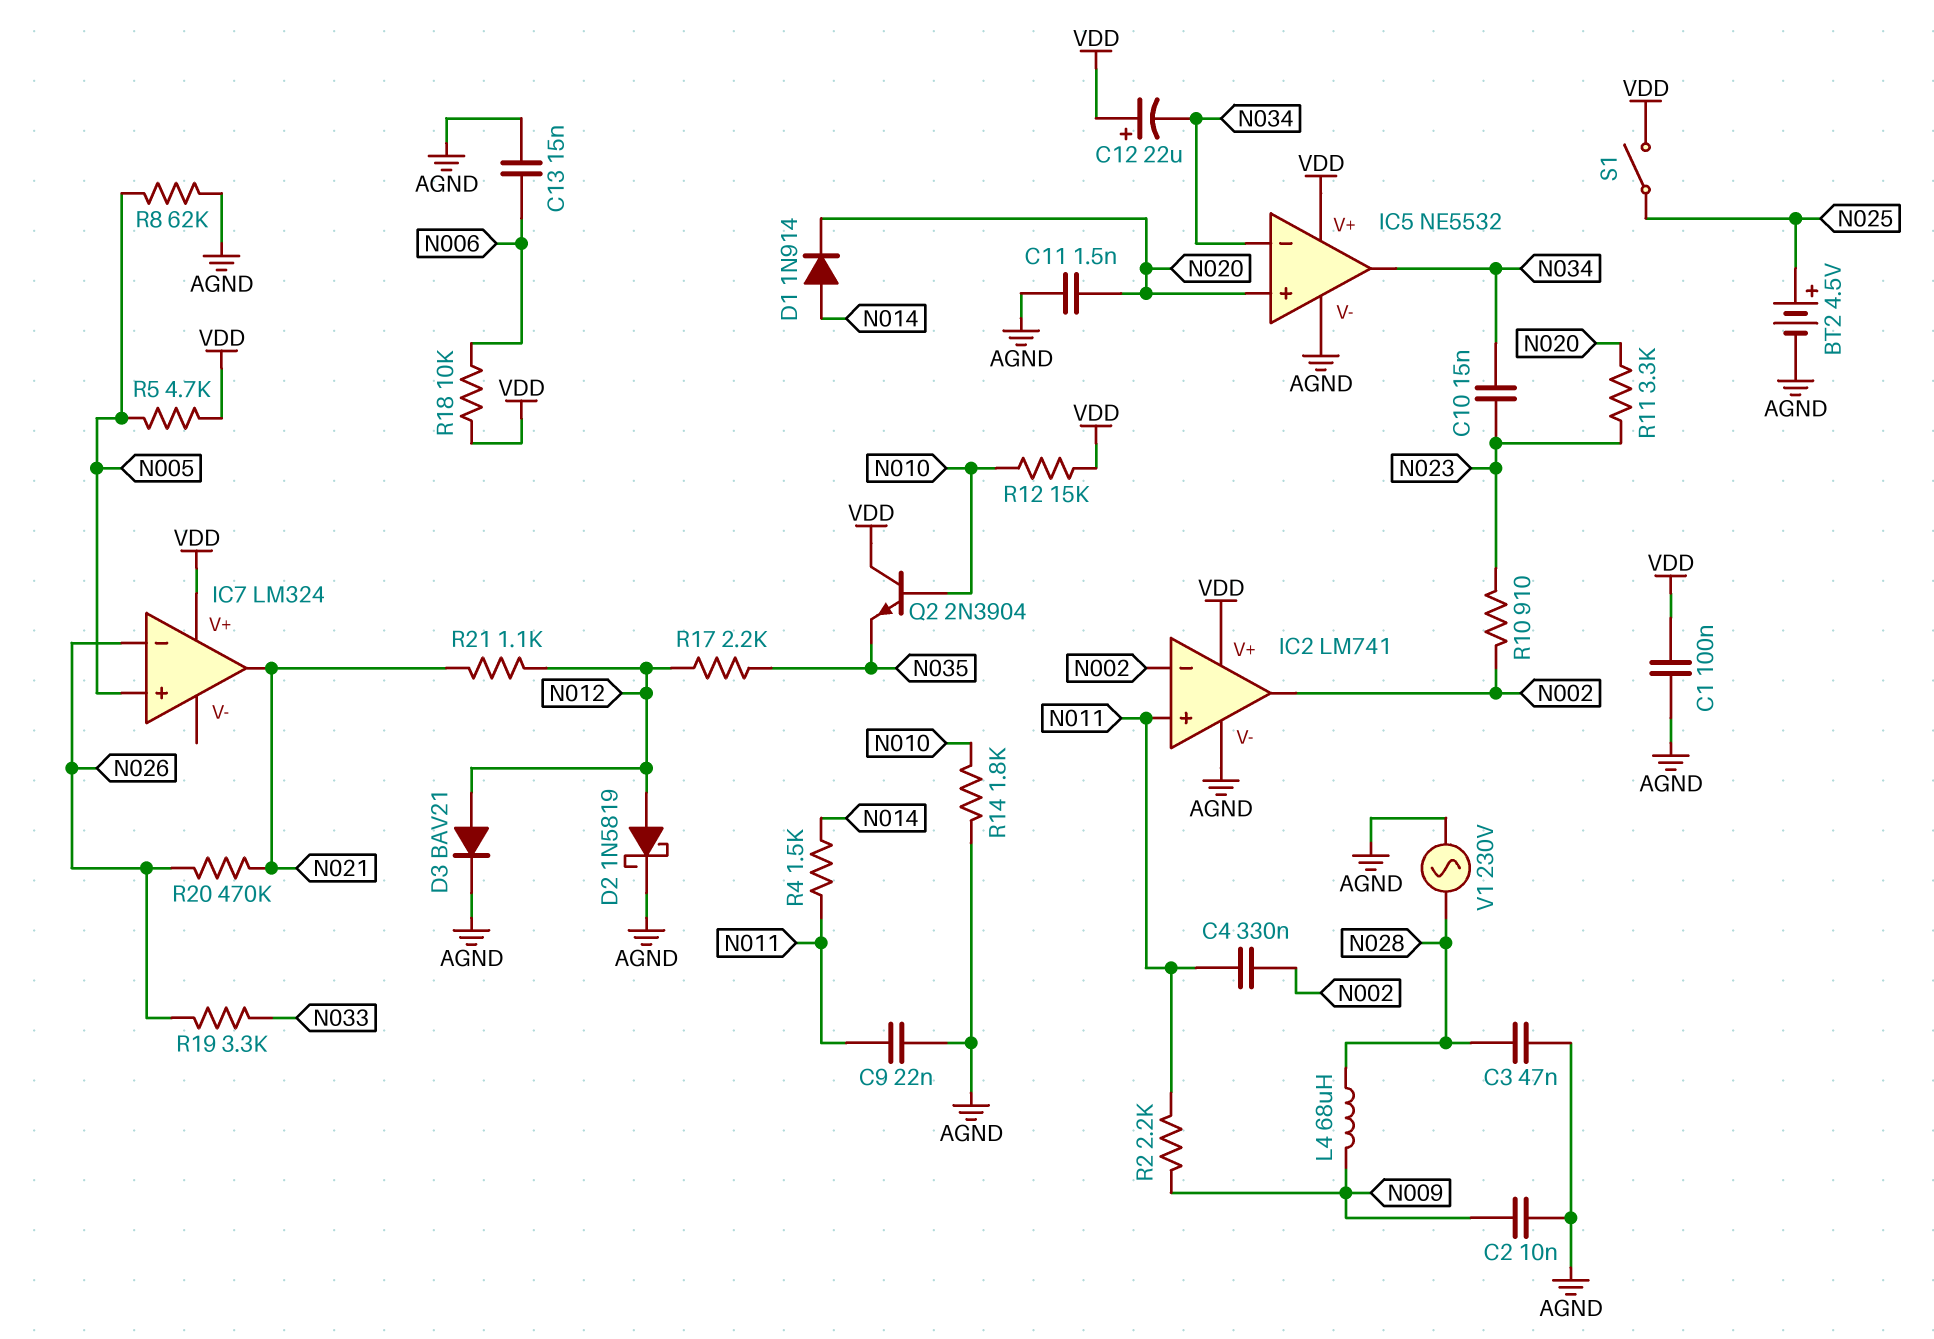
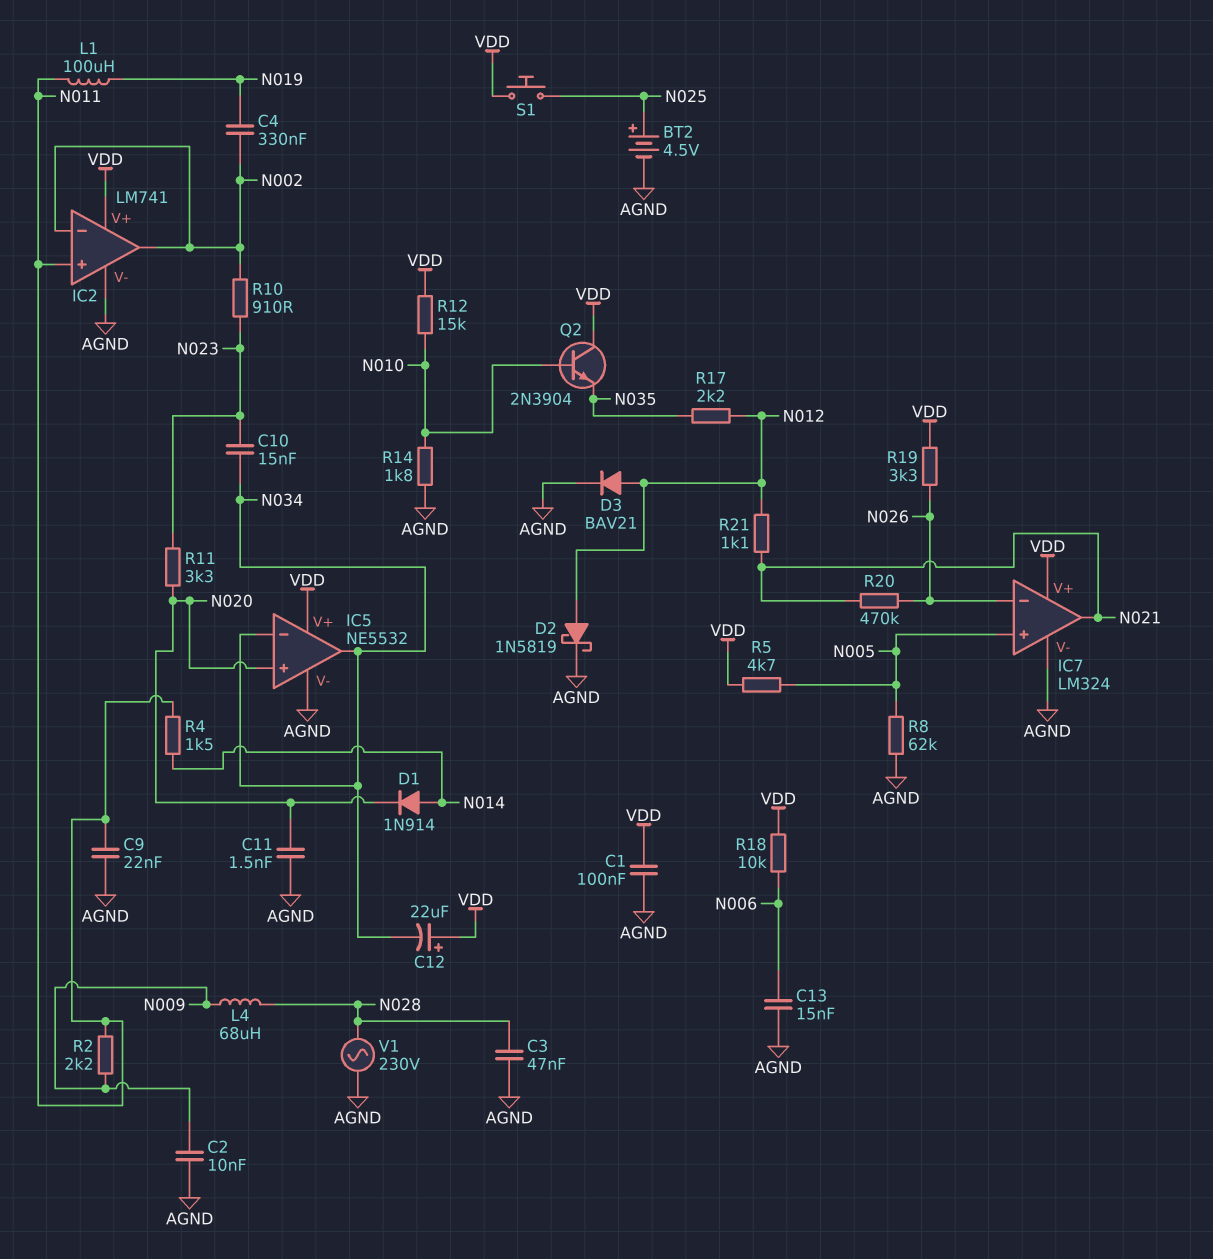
C4: 330nF (N002, N011) -> 330nF (N002, N019)
IC7 pin V-: none -> AGND
L1: none -> 100uH (N011, N019)
R19: 3.3k (N026, N033) -> 3.3k (N026, VDD)
S1: switch (N025, VDD) -> button (N025, VDD)

